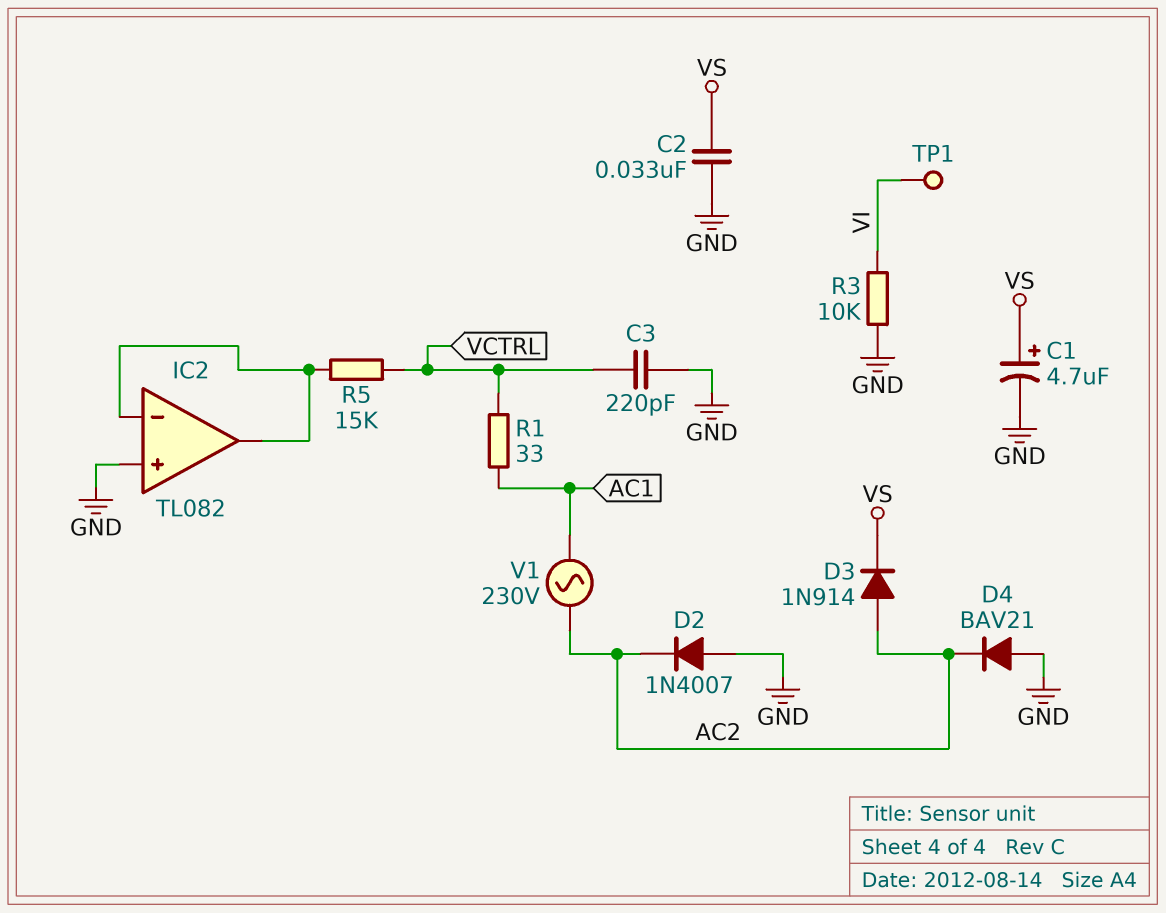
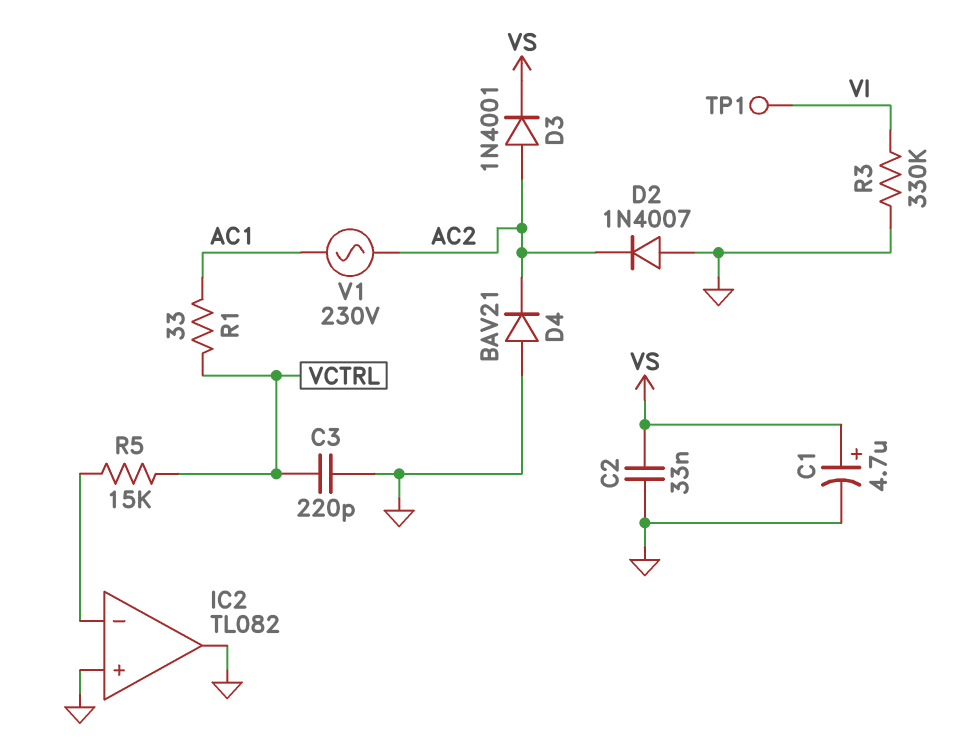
D3: diode 1N914 (A AC2, K VS) -> diode 1N4001 (A AC2, K VS)
IC2 pin out: IC2/in- -> GND
R3: 10k (GND, VI) -> 330k (GND, VI)

